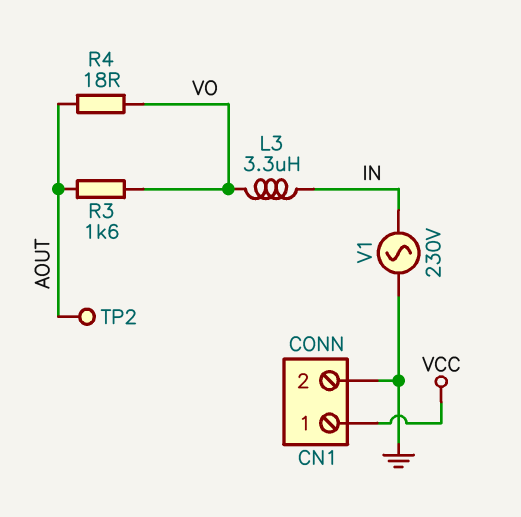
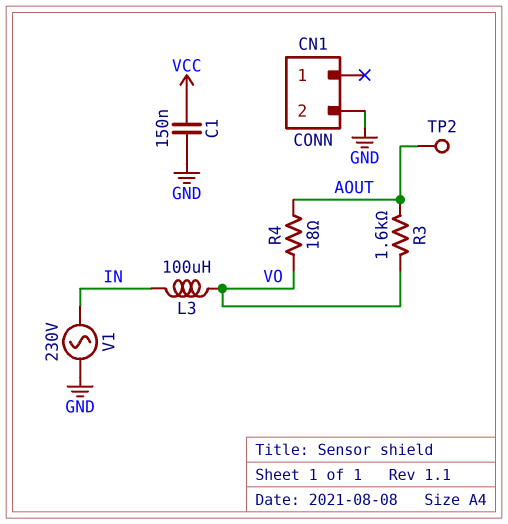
C1: none -> 150nF (GND, VCC)
CN1 pin 1: VCC -> none
L3: 3.3uH (IN, VO) -> 100uH (IN, VO)

